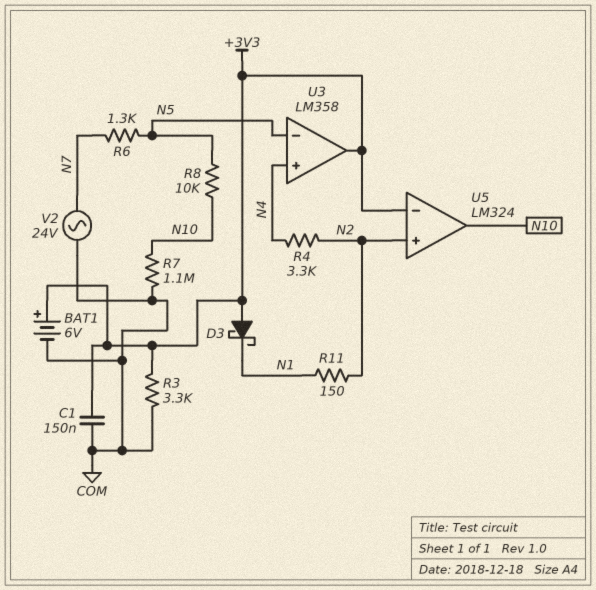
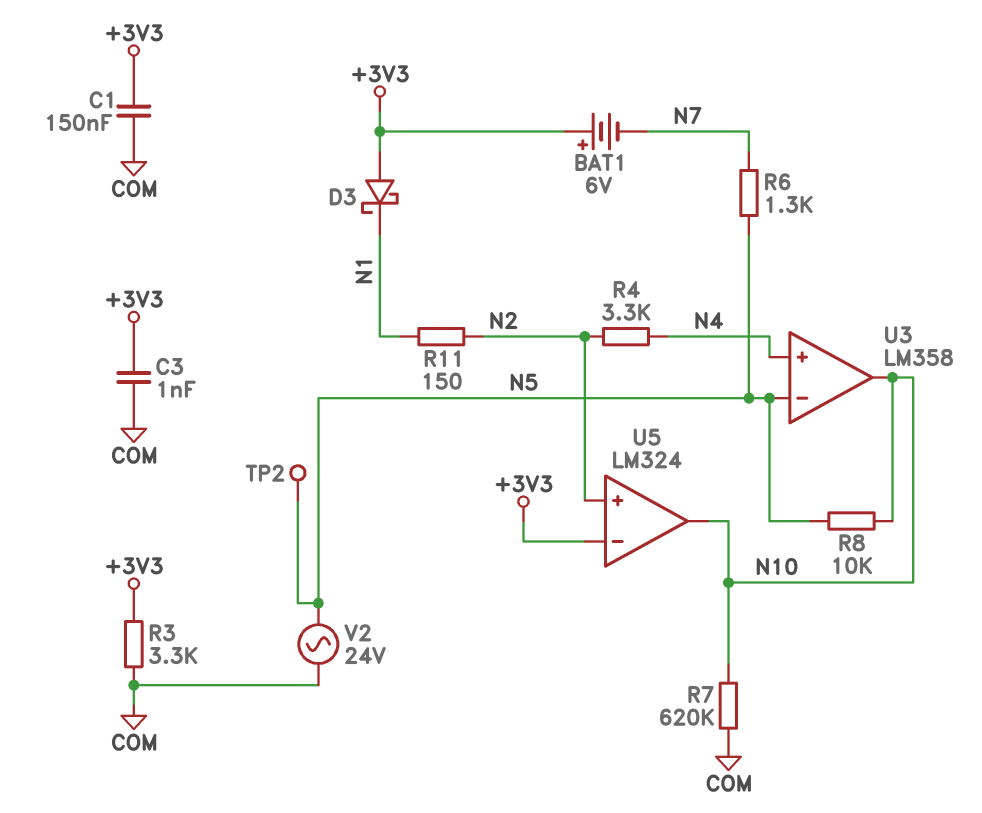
BAT1: 6V (plus +3V3, minus COM) -> 6V (plus +3V3, minus N7)
C3: none -> 1nF (+3V3, COM)
R7: 1.1M (COM, N10) -> 620k (COM, N10)
TP2: none -> test point (N5)
U3 pin out: +3V3 -> N10
V2: AC 24V (COM, N7) -> AC 24V (COM, N5)

